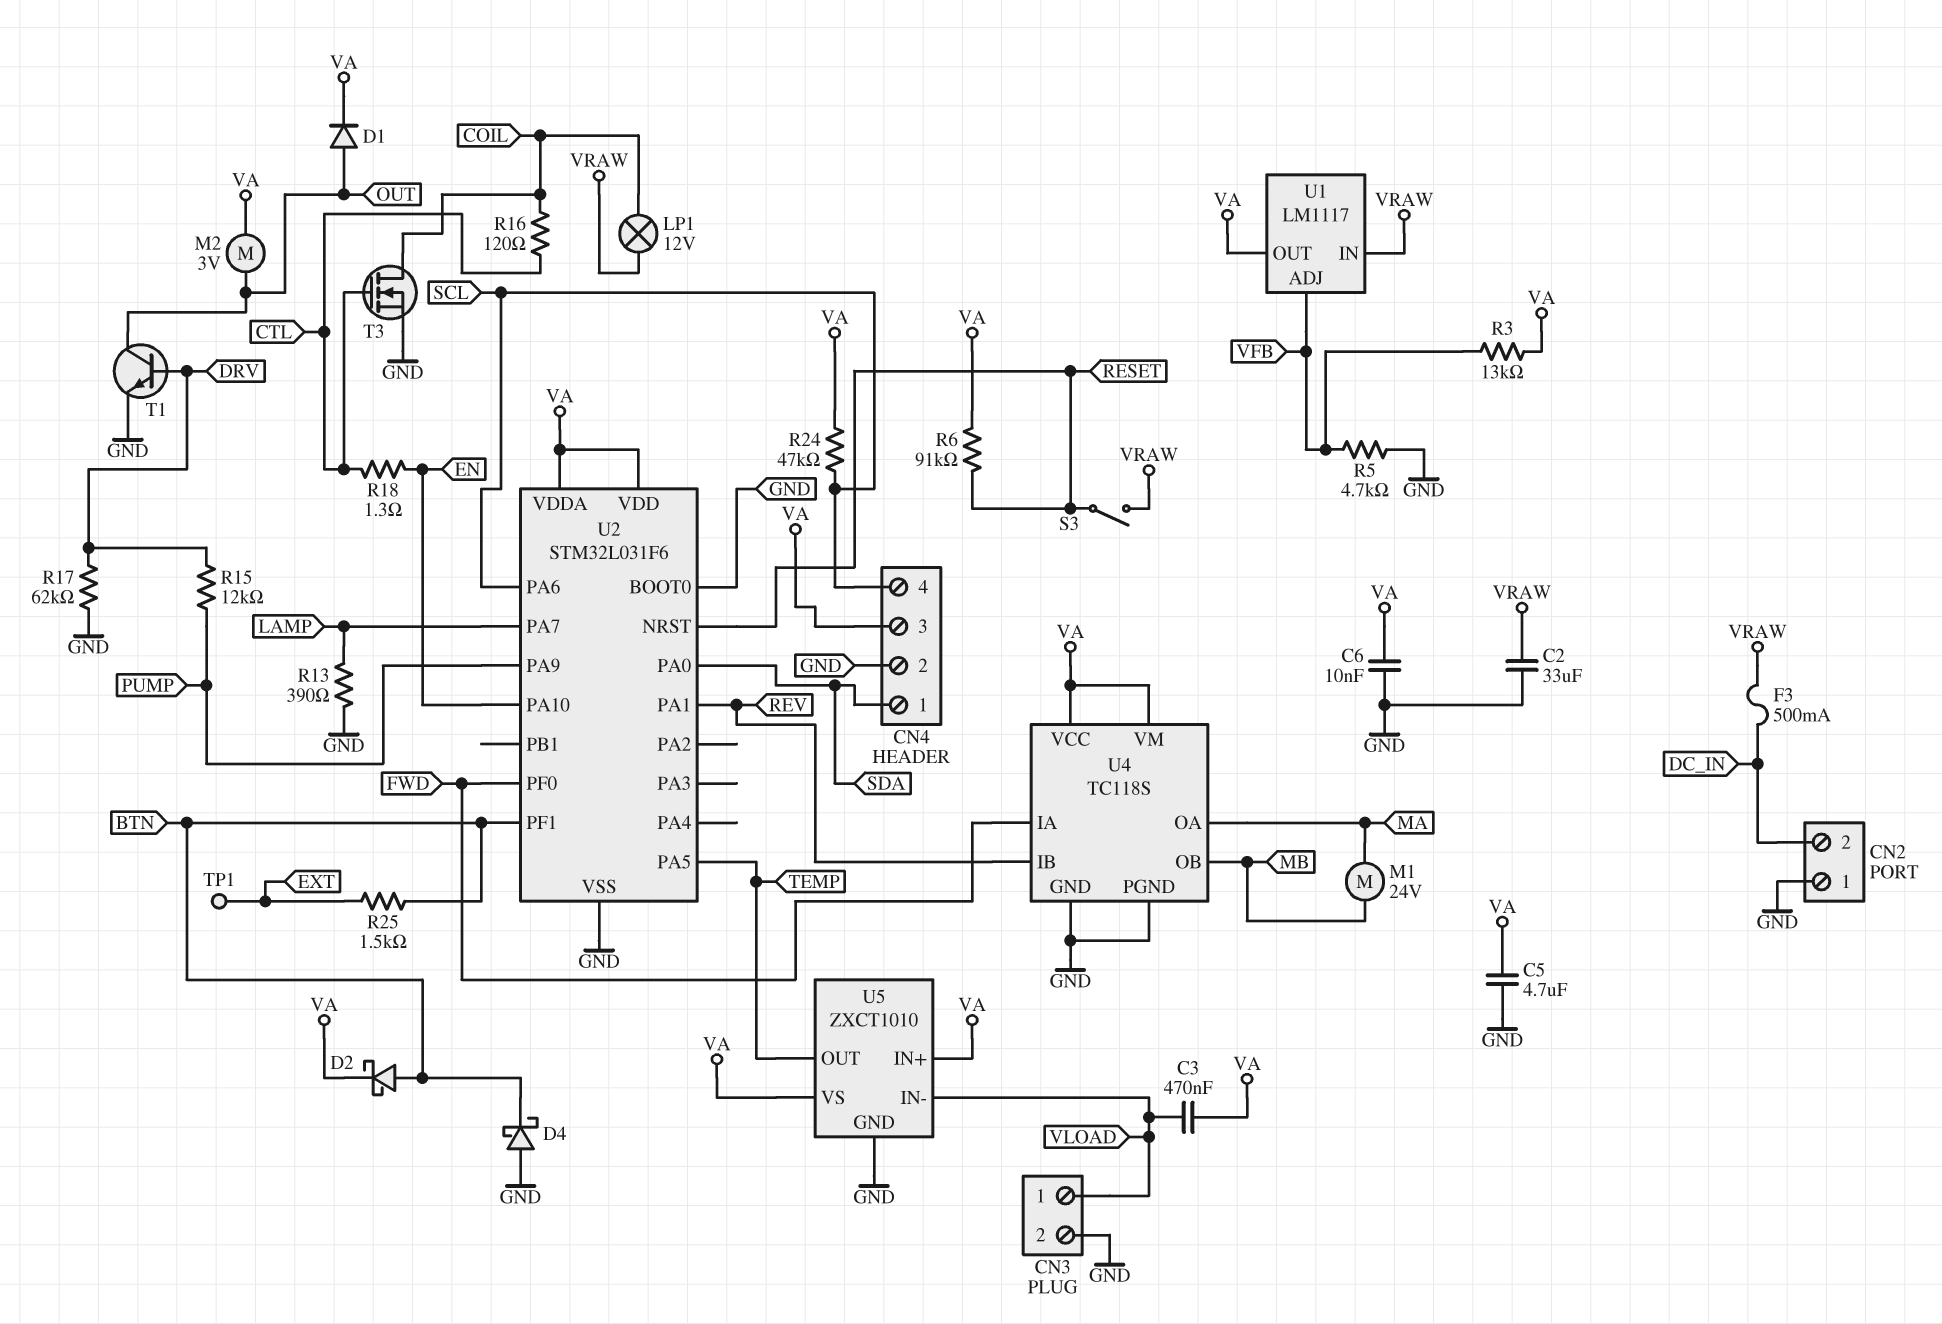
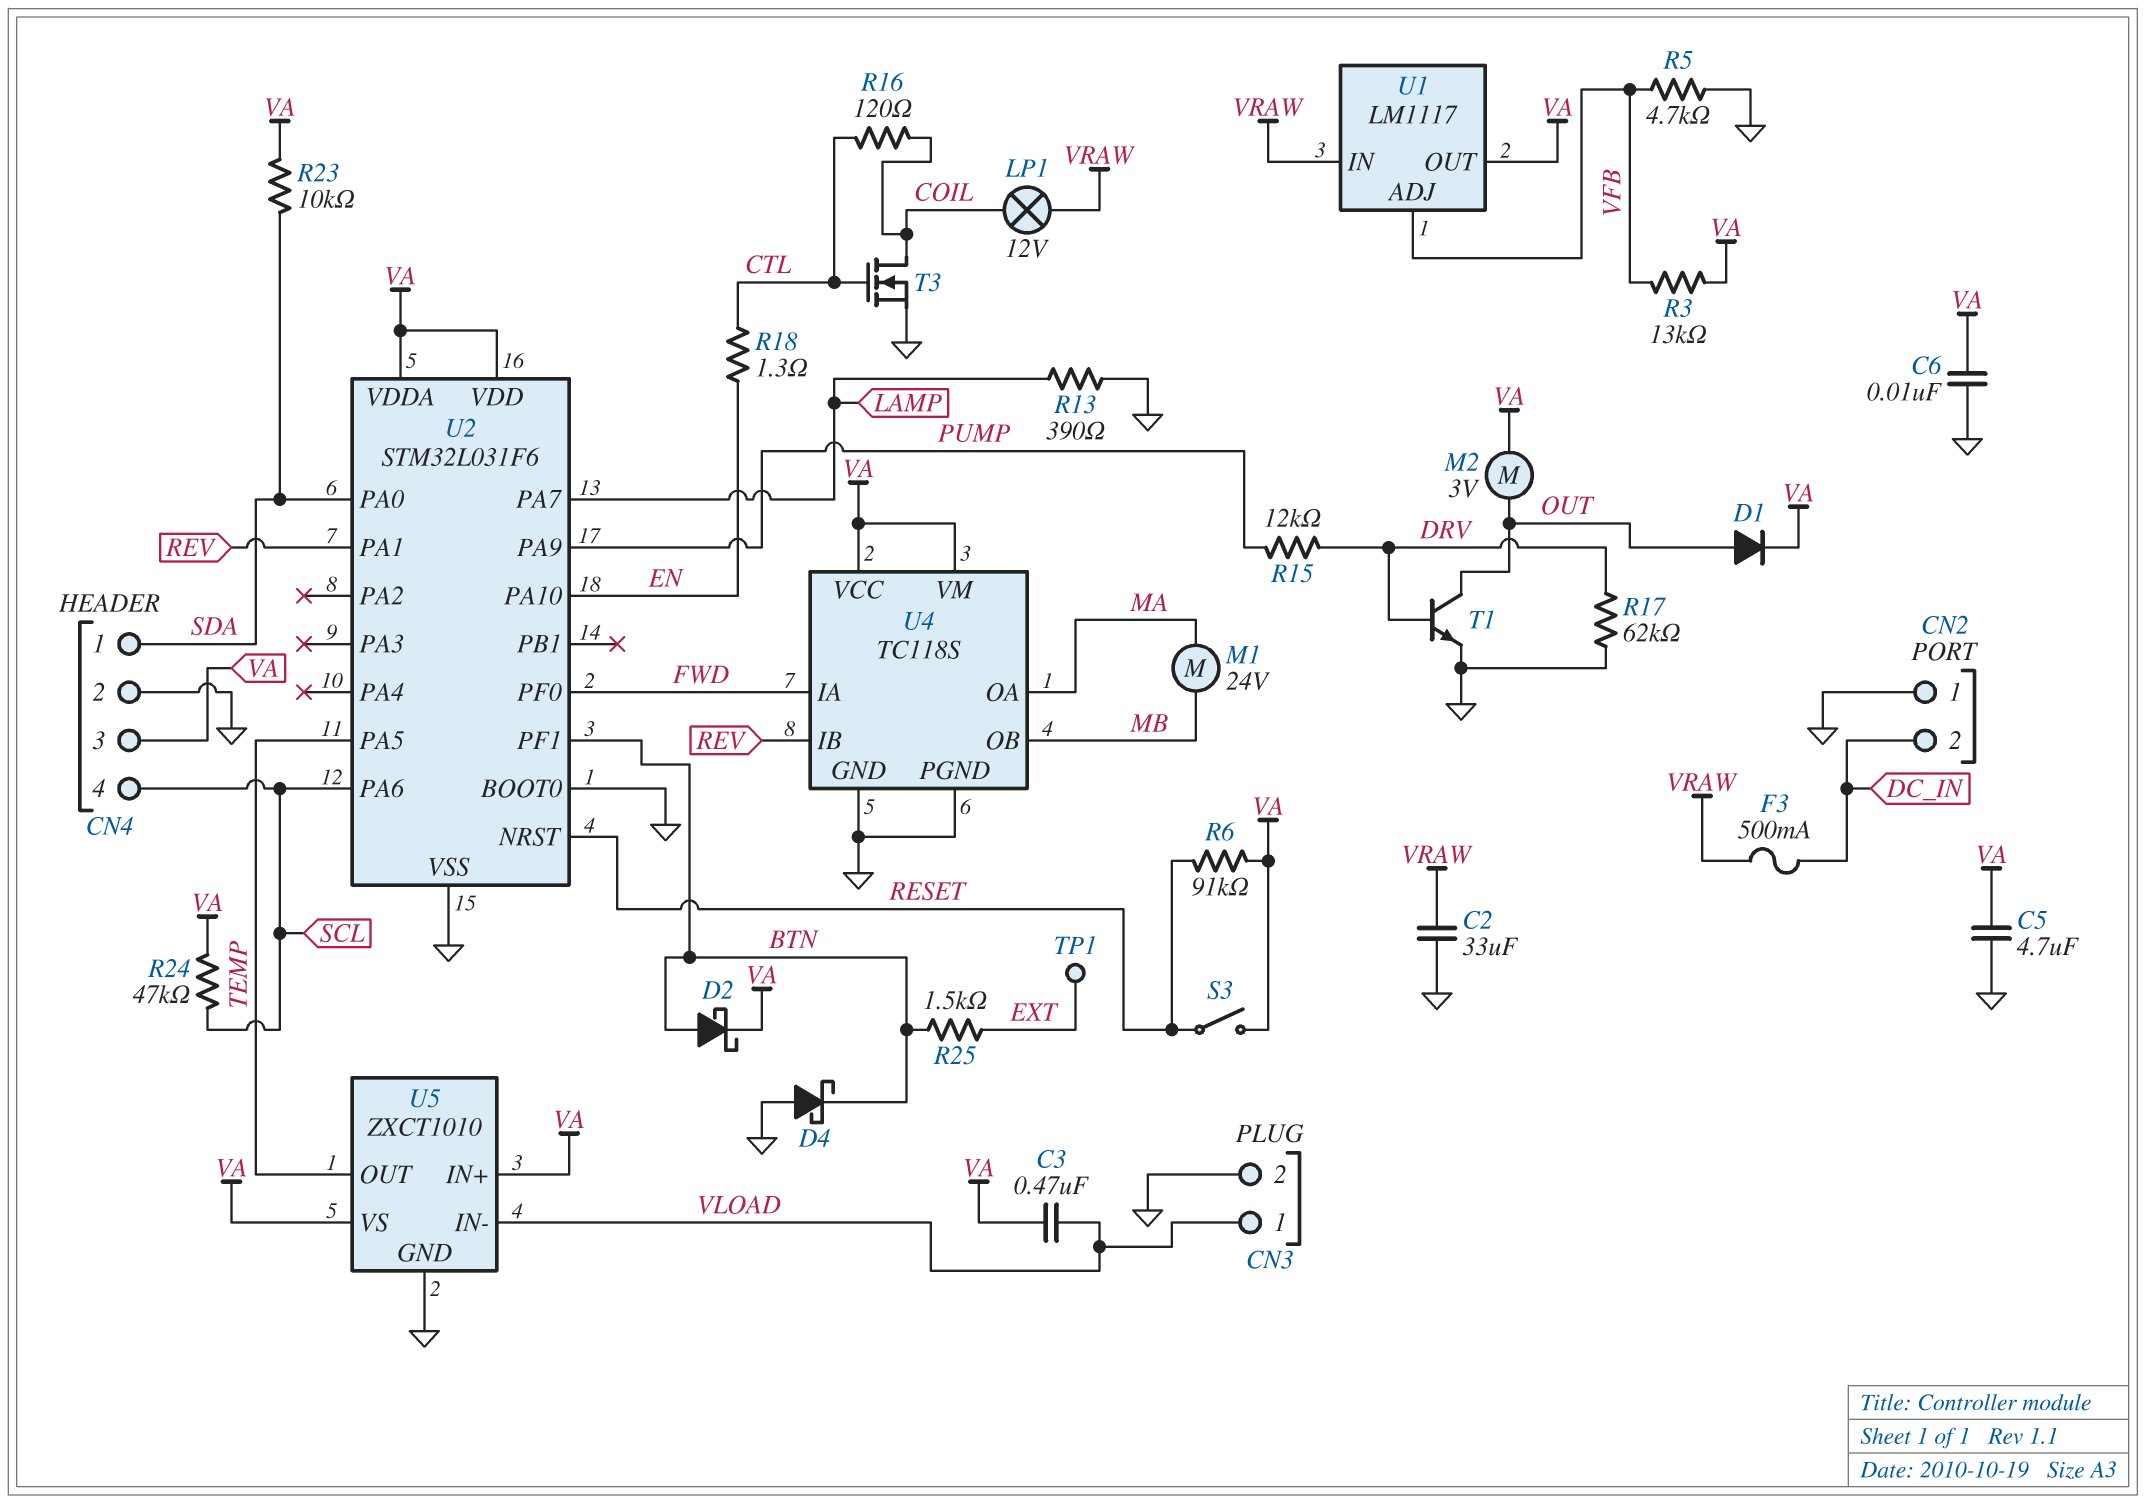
R23: none -> 10k (SDA, VA)
S3: switch (RESET, VRAW) -> switch (RESET, VA)

